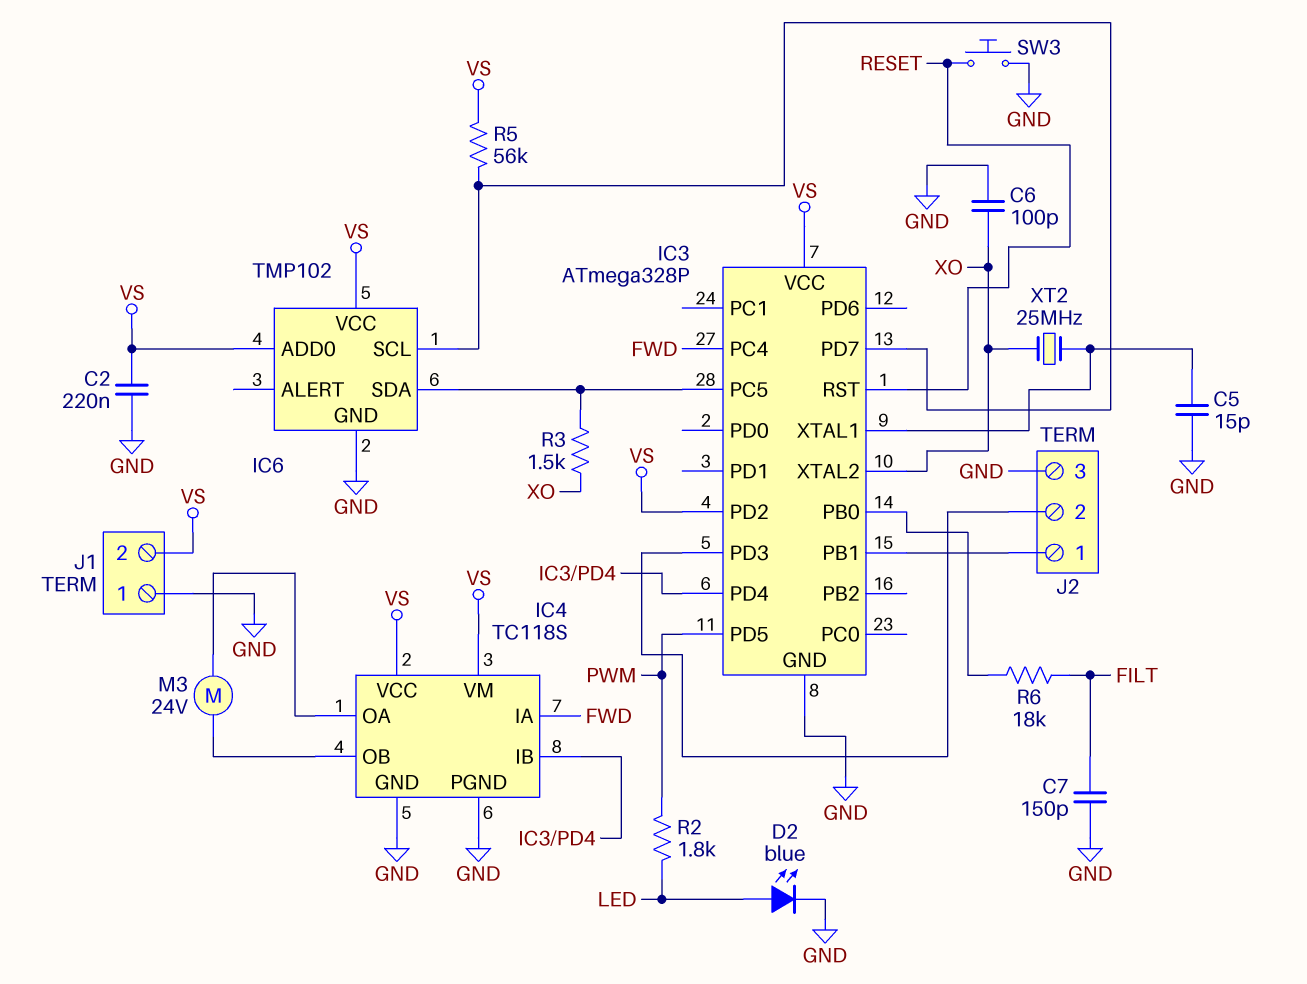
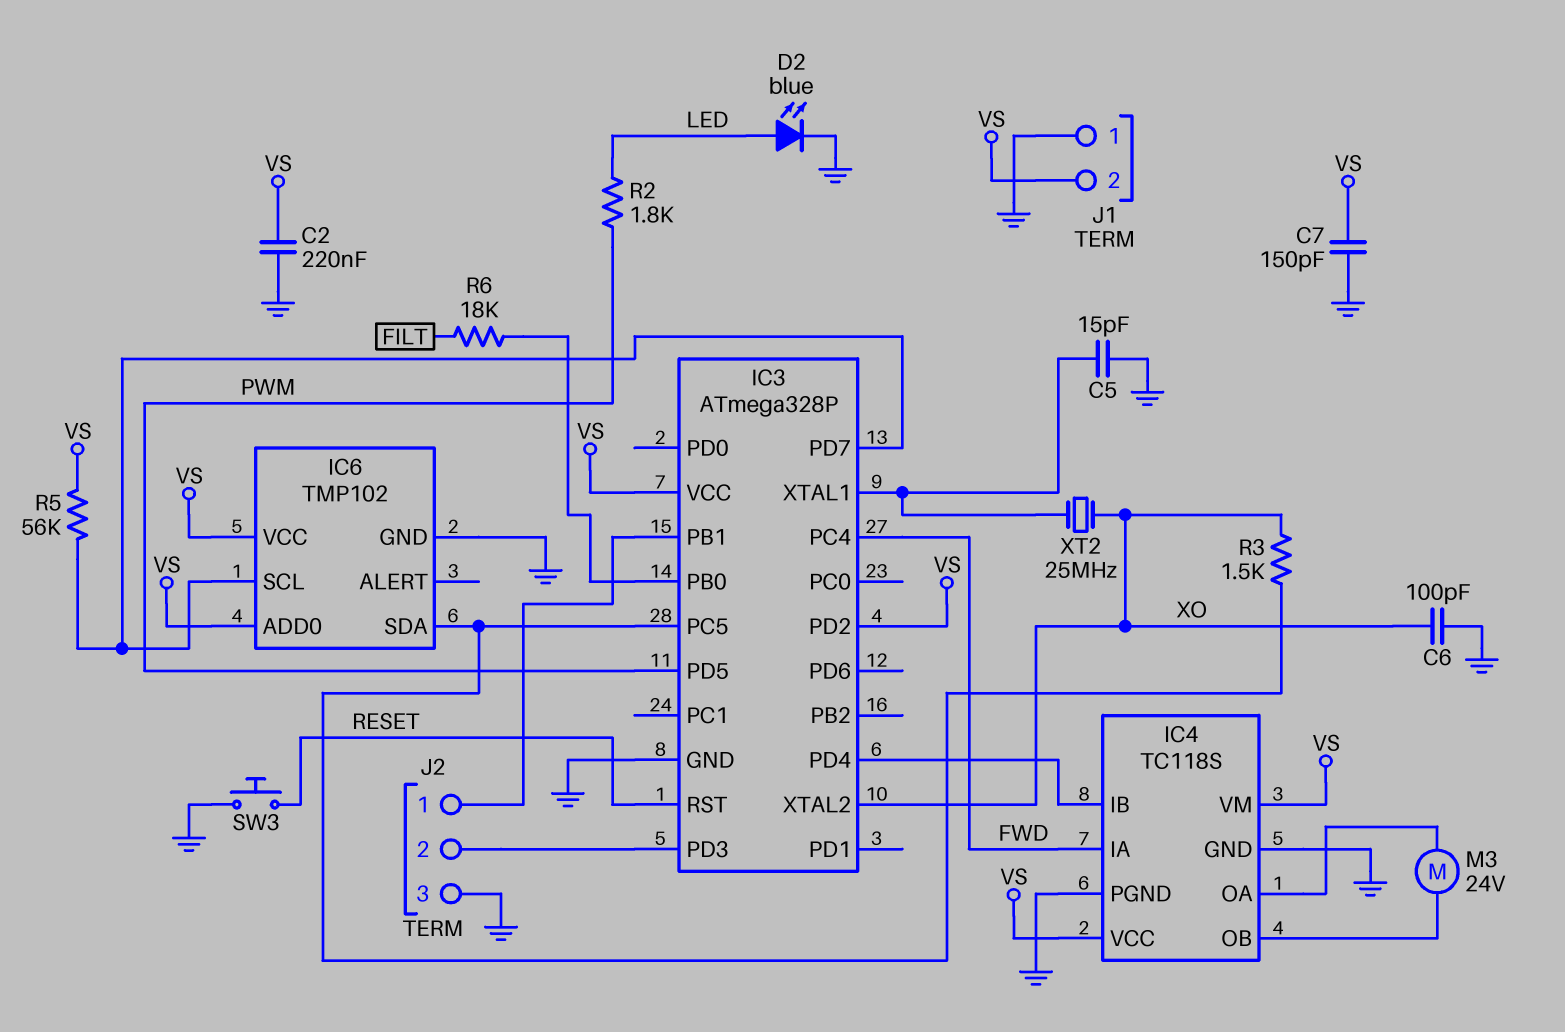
C7: 150pF (FILT, GND) -> 150pF (GND, VS)

